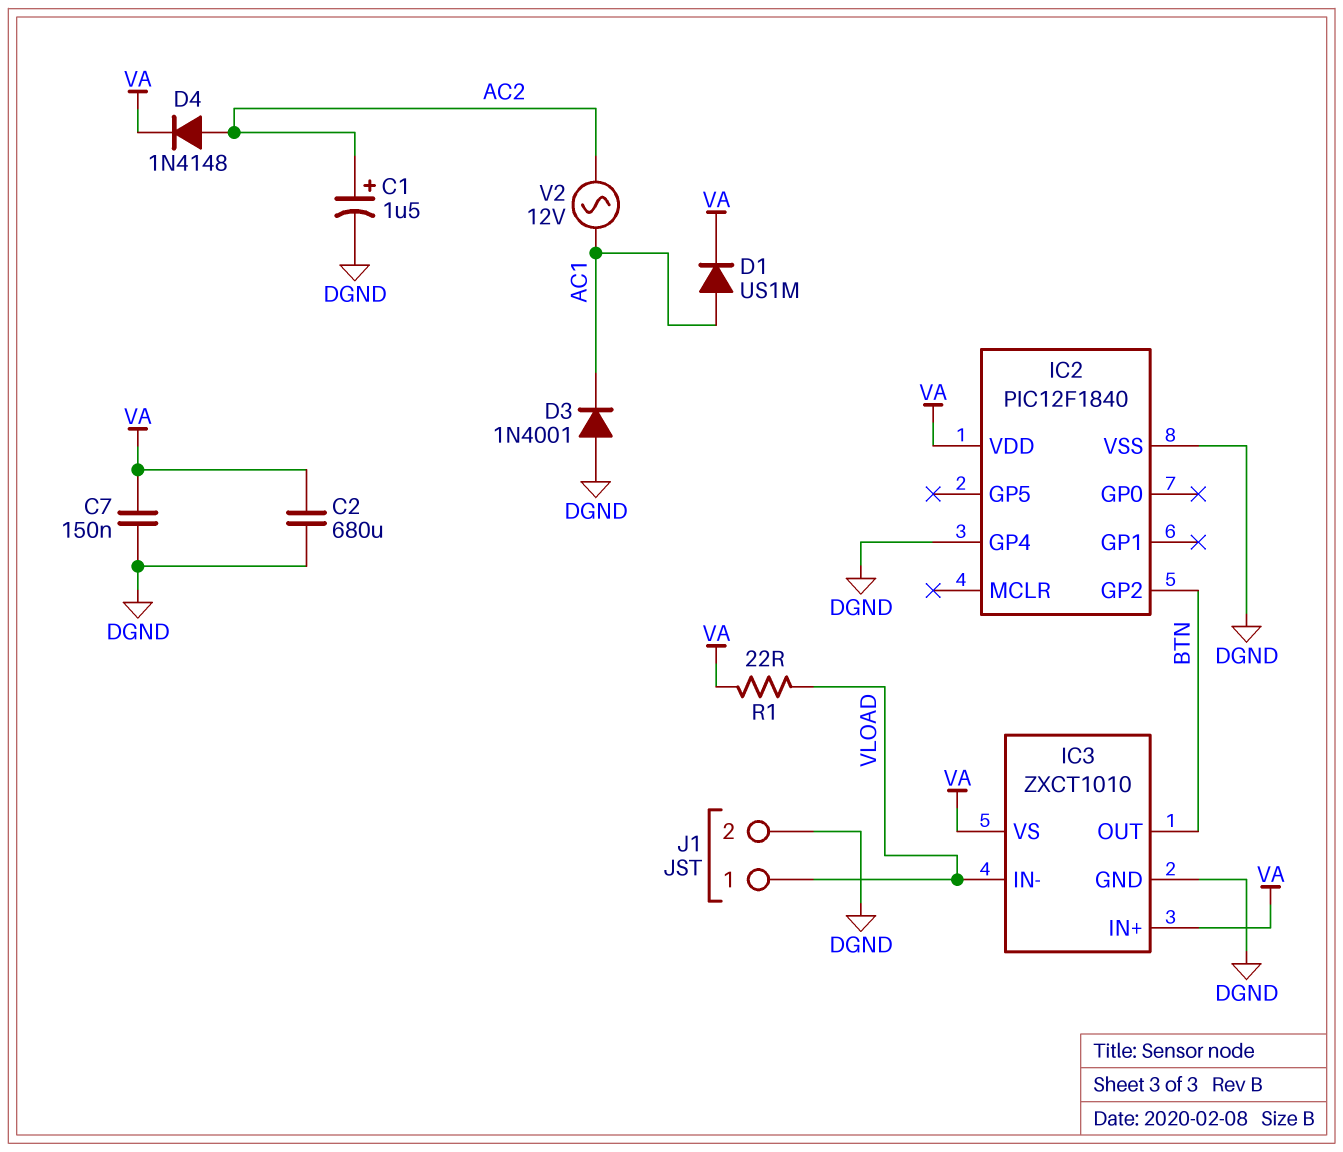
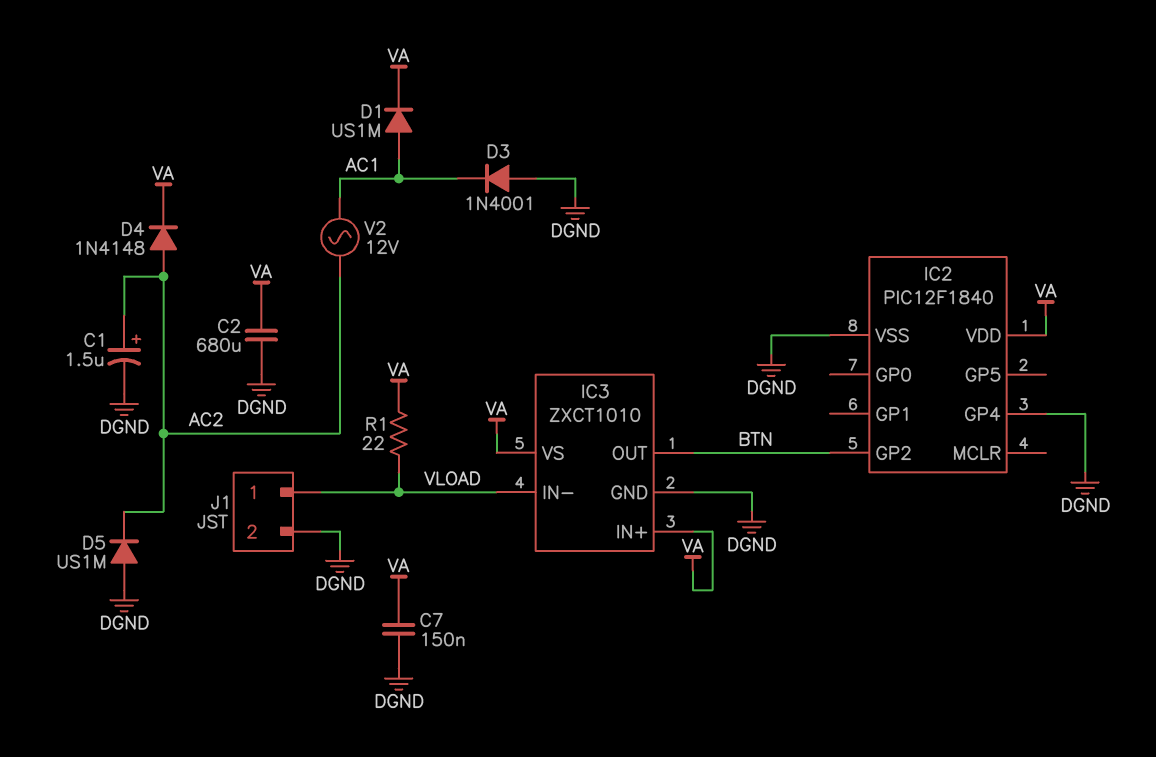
D5: none -> diode US1M (A DGND, K AC2)

